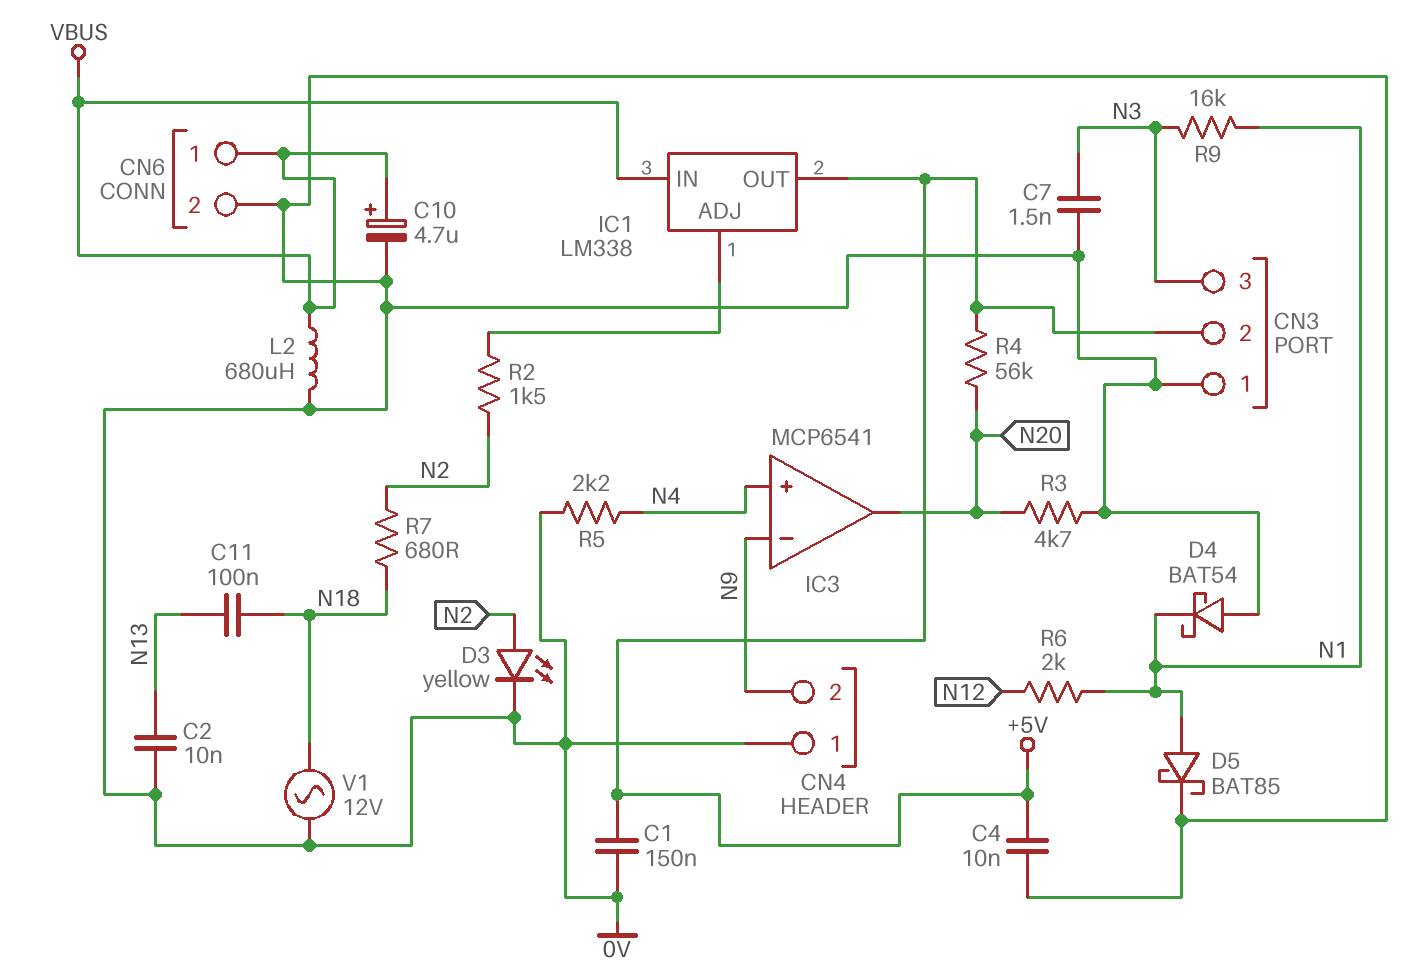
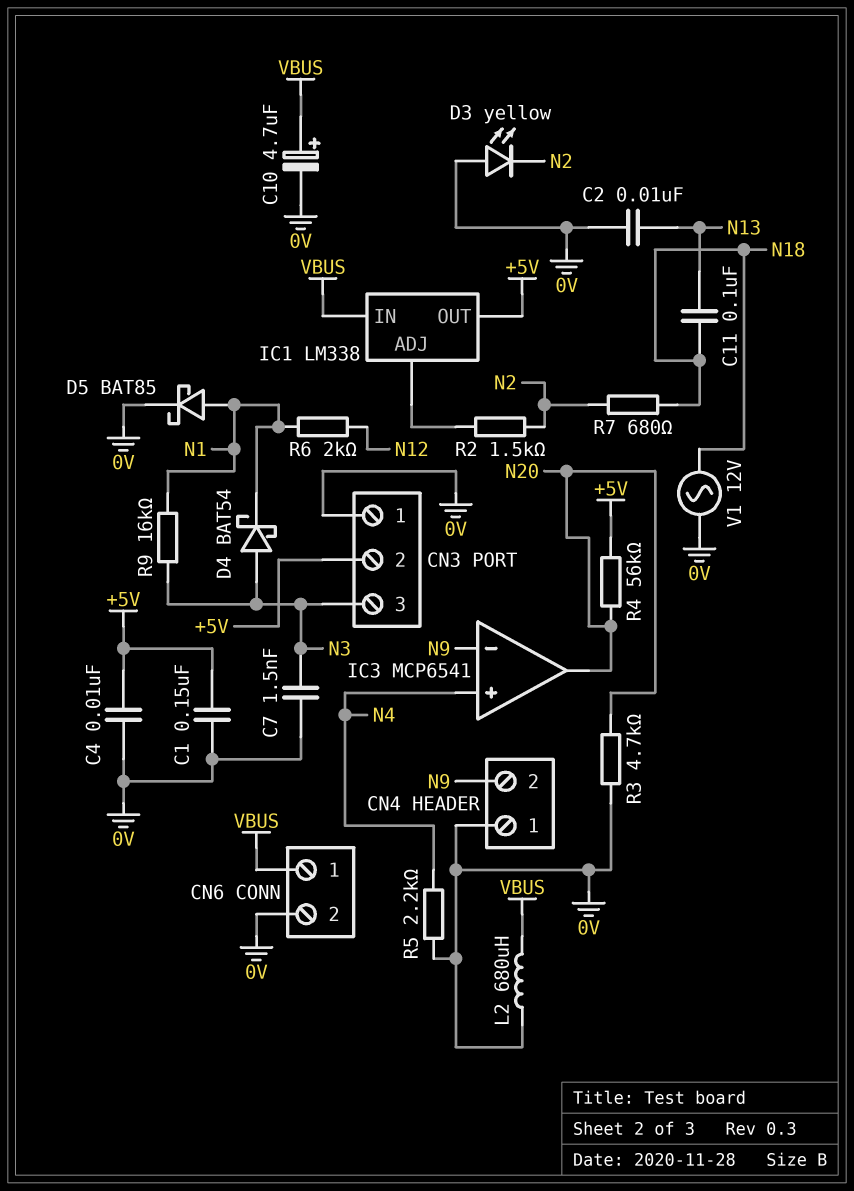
D3: LED yellow (A N2, K 0V) -> LED yellow (A 0V, K N2)
D4: schottky BAT54 (A 0V, K N1) -> schottky BAT54 (A N3, K N1)

